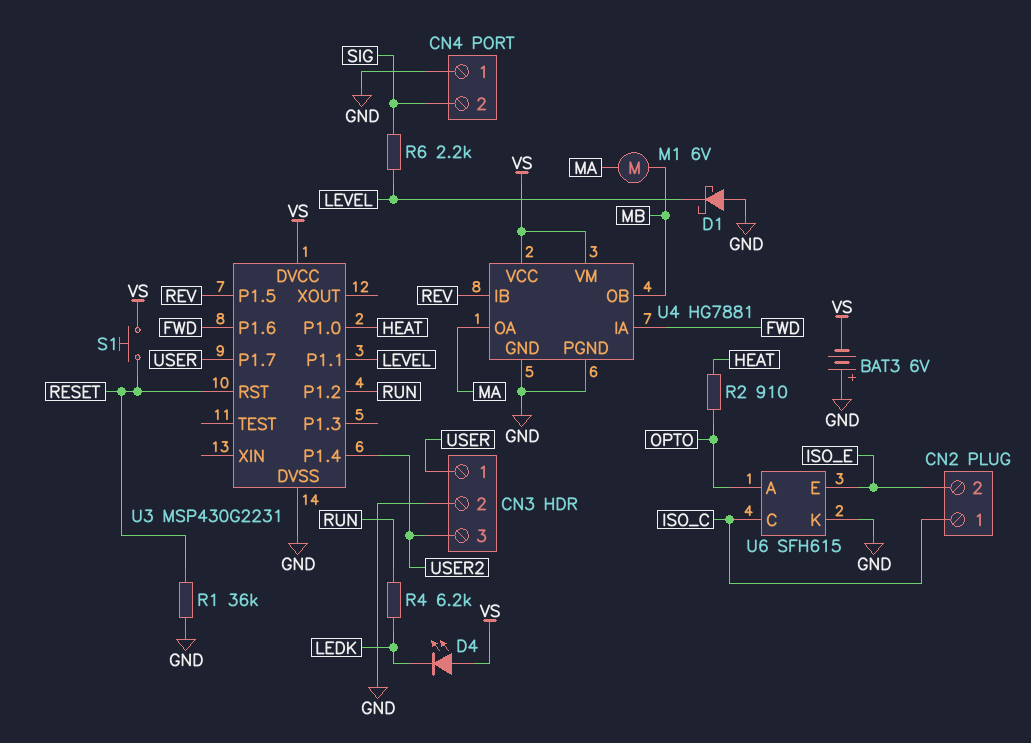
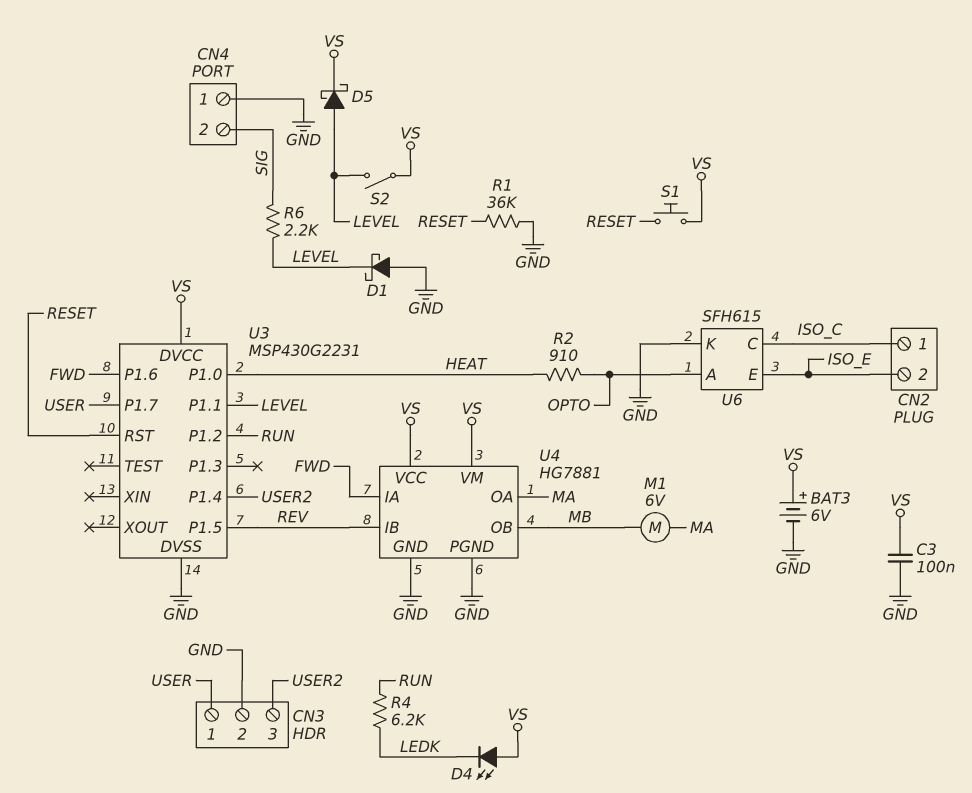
BAT3: 6V (plus GND, minus VS) -> 6V (plus VS, minus GND)
C3: none -> 100nF (GND, VS)
D5: none -> schottky (A LEVEL, K VS)
S2: none -> switch (LEVEL, VS)

